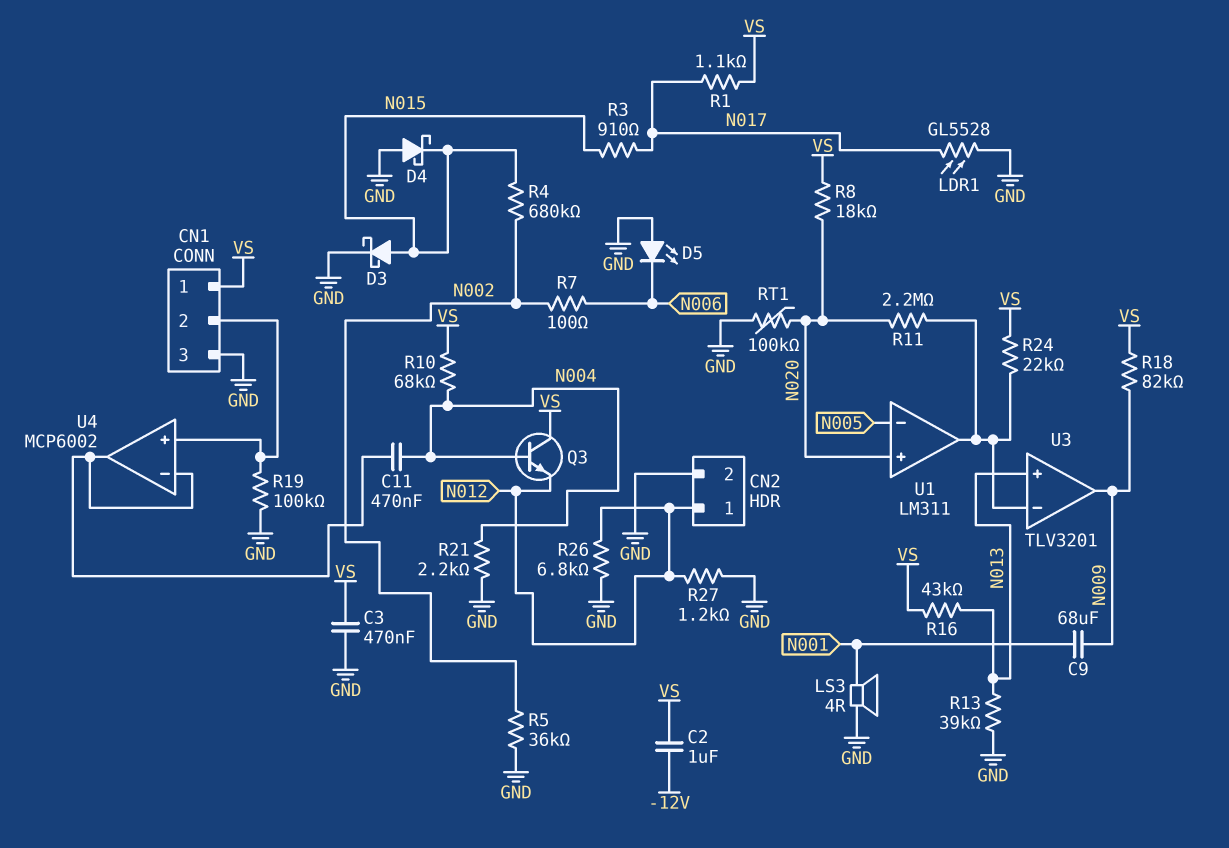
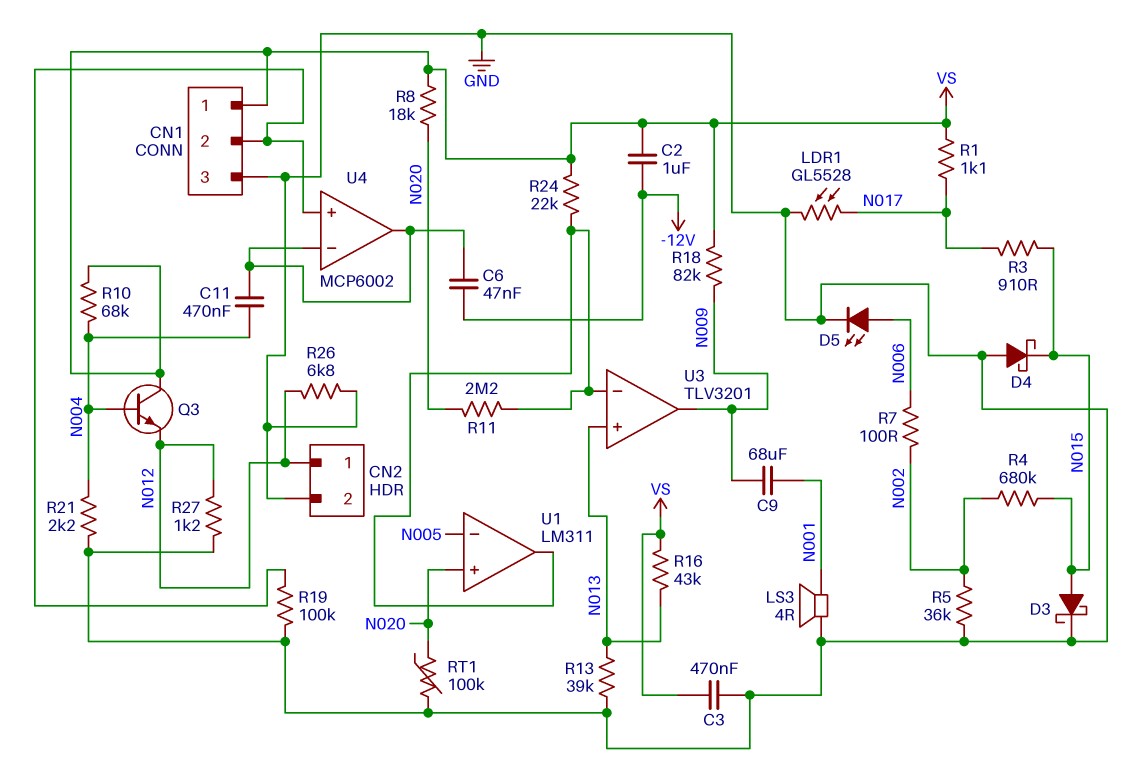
C6: none -> 47nF (-12V, U4/in-)
D5: LED (A GND, K N006) -> LED (A N006, K GND)

